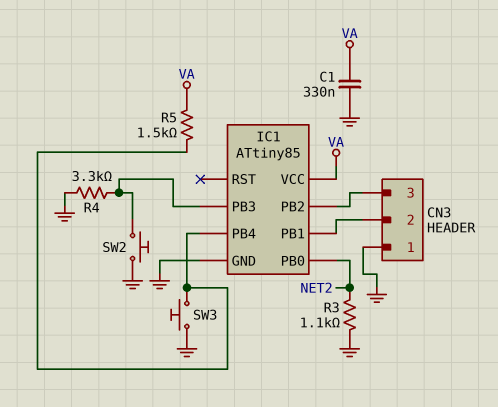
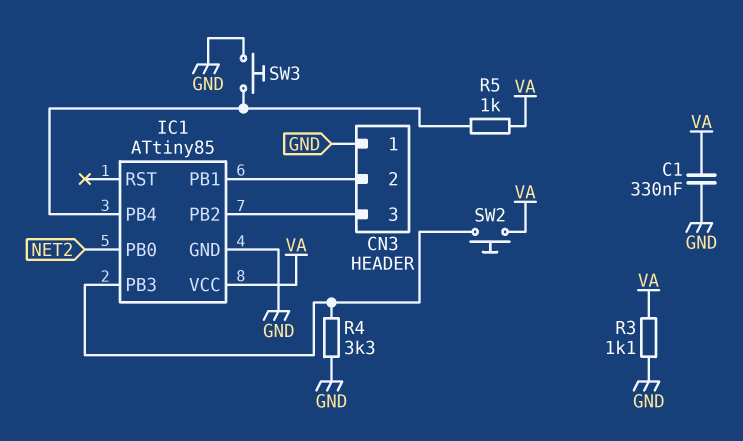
R3: 1.1k (GND, NET2) -> 1.1k (GND, VA)
R5: 1.5k (IC1/PB4, VA) -> 1k (IC1/PB4, VA)
SW2: button (GND, IC1/PB3) -> button (IC1/PB3, VA)

